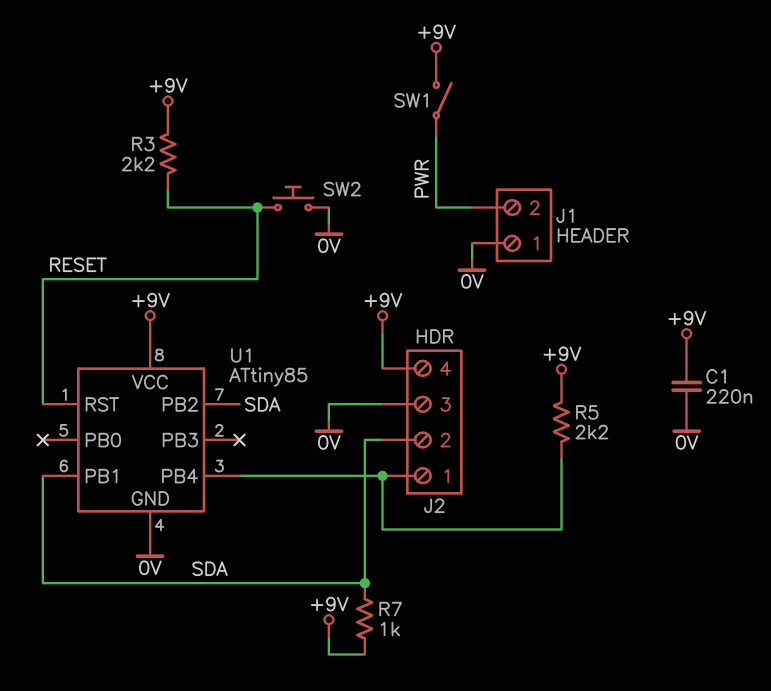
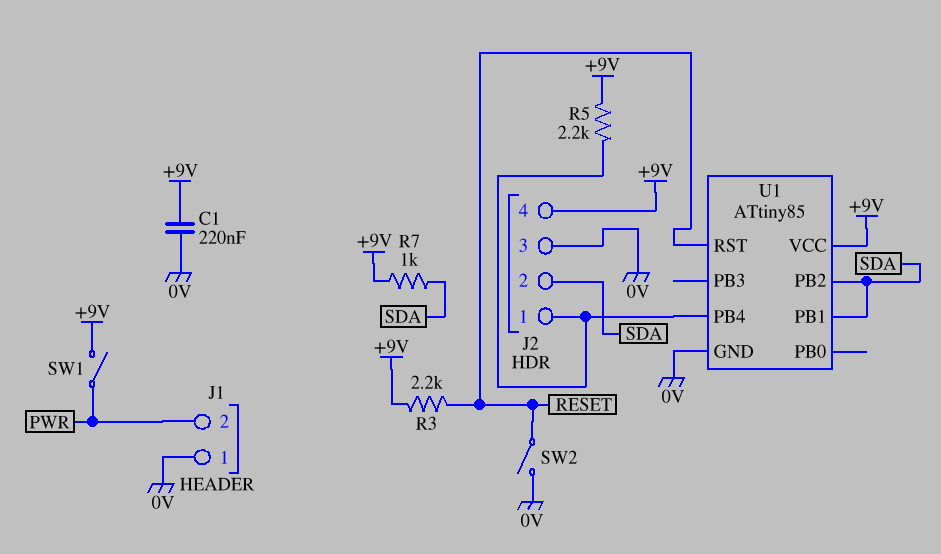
SW2: button (0V, RESET) -> switch (0V, RESET)

